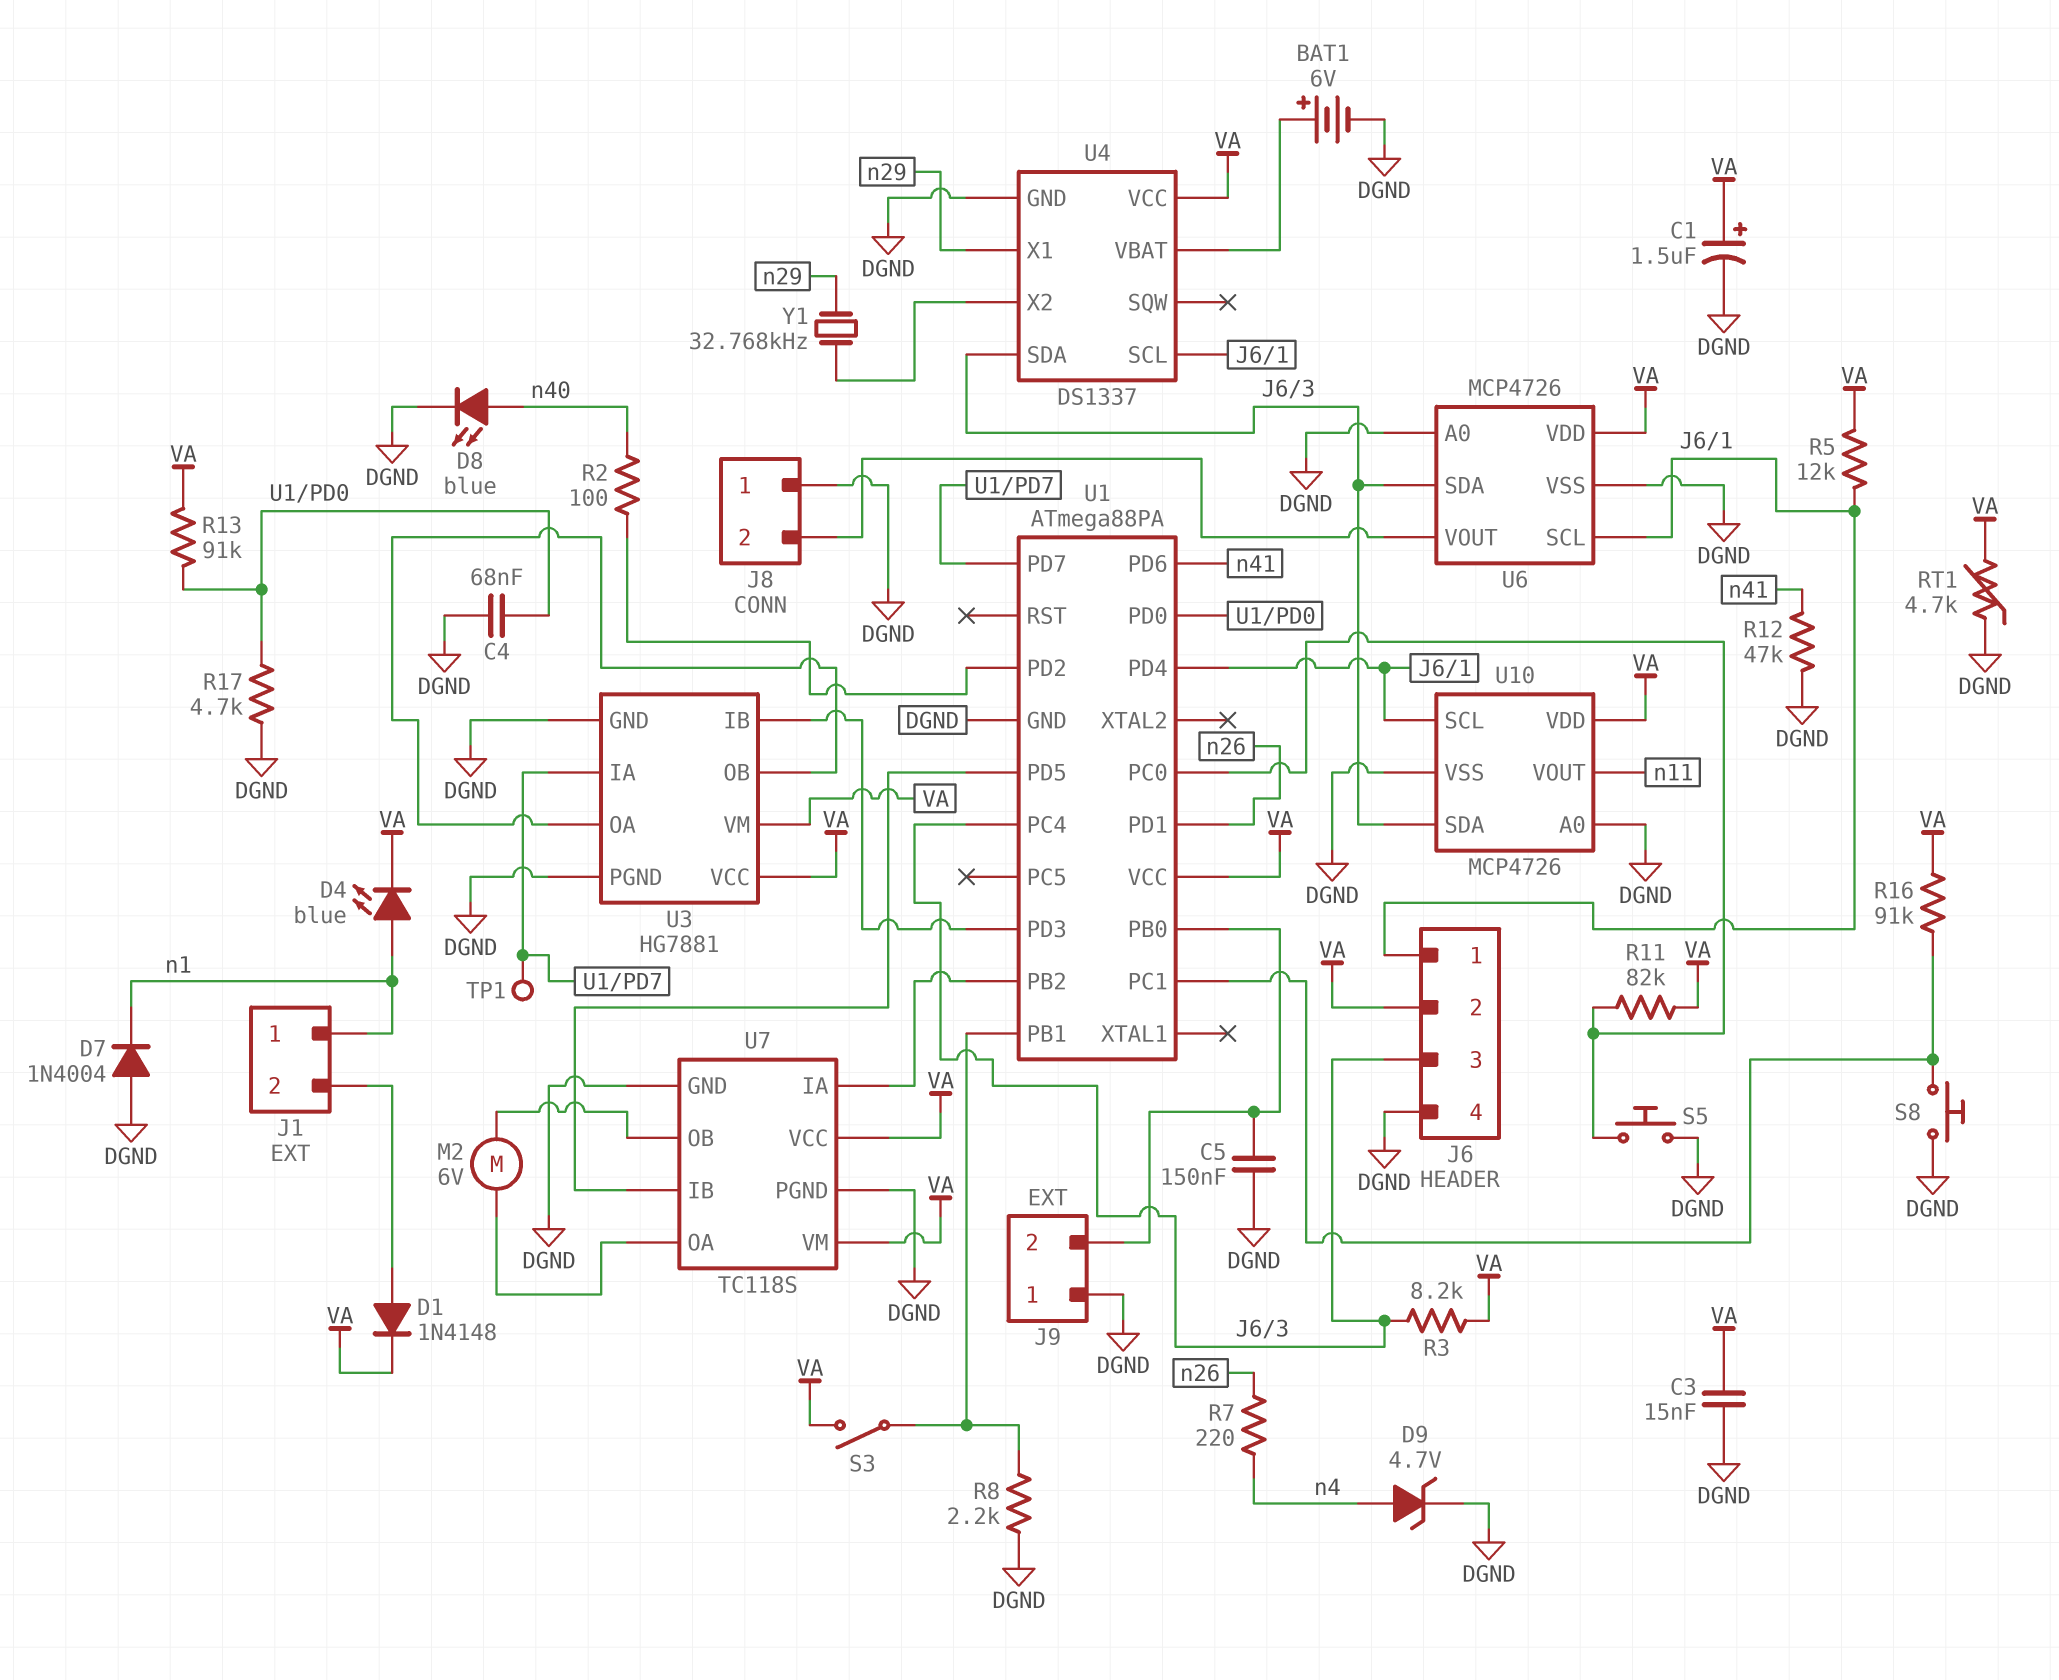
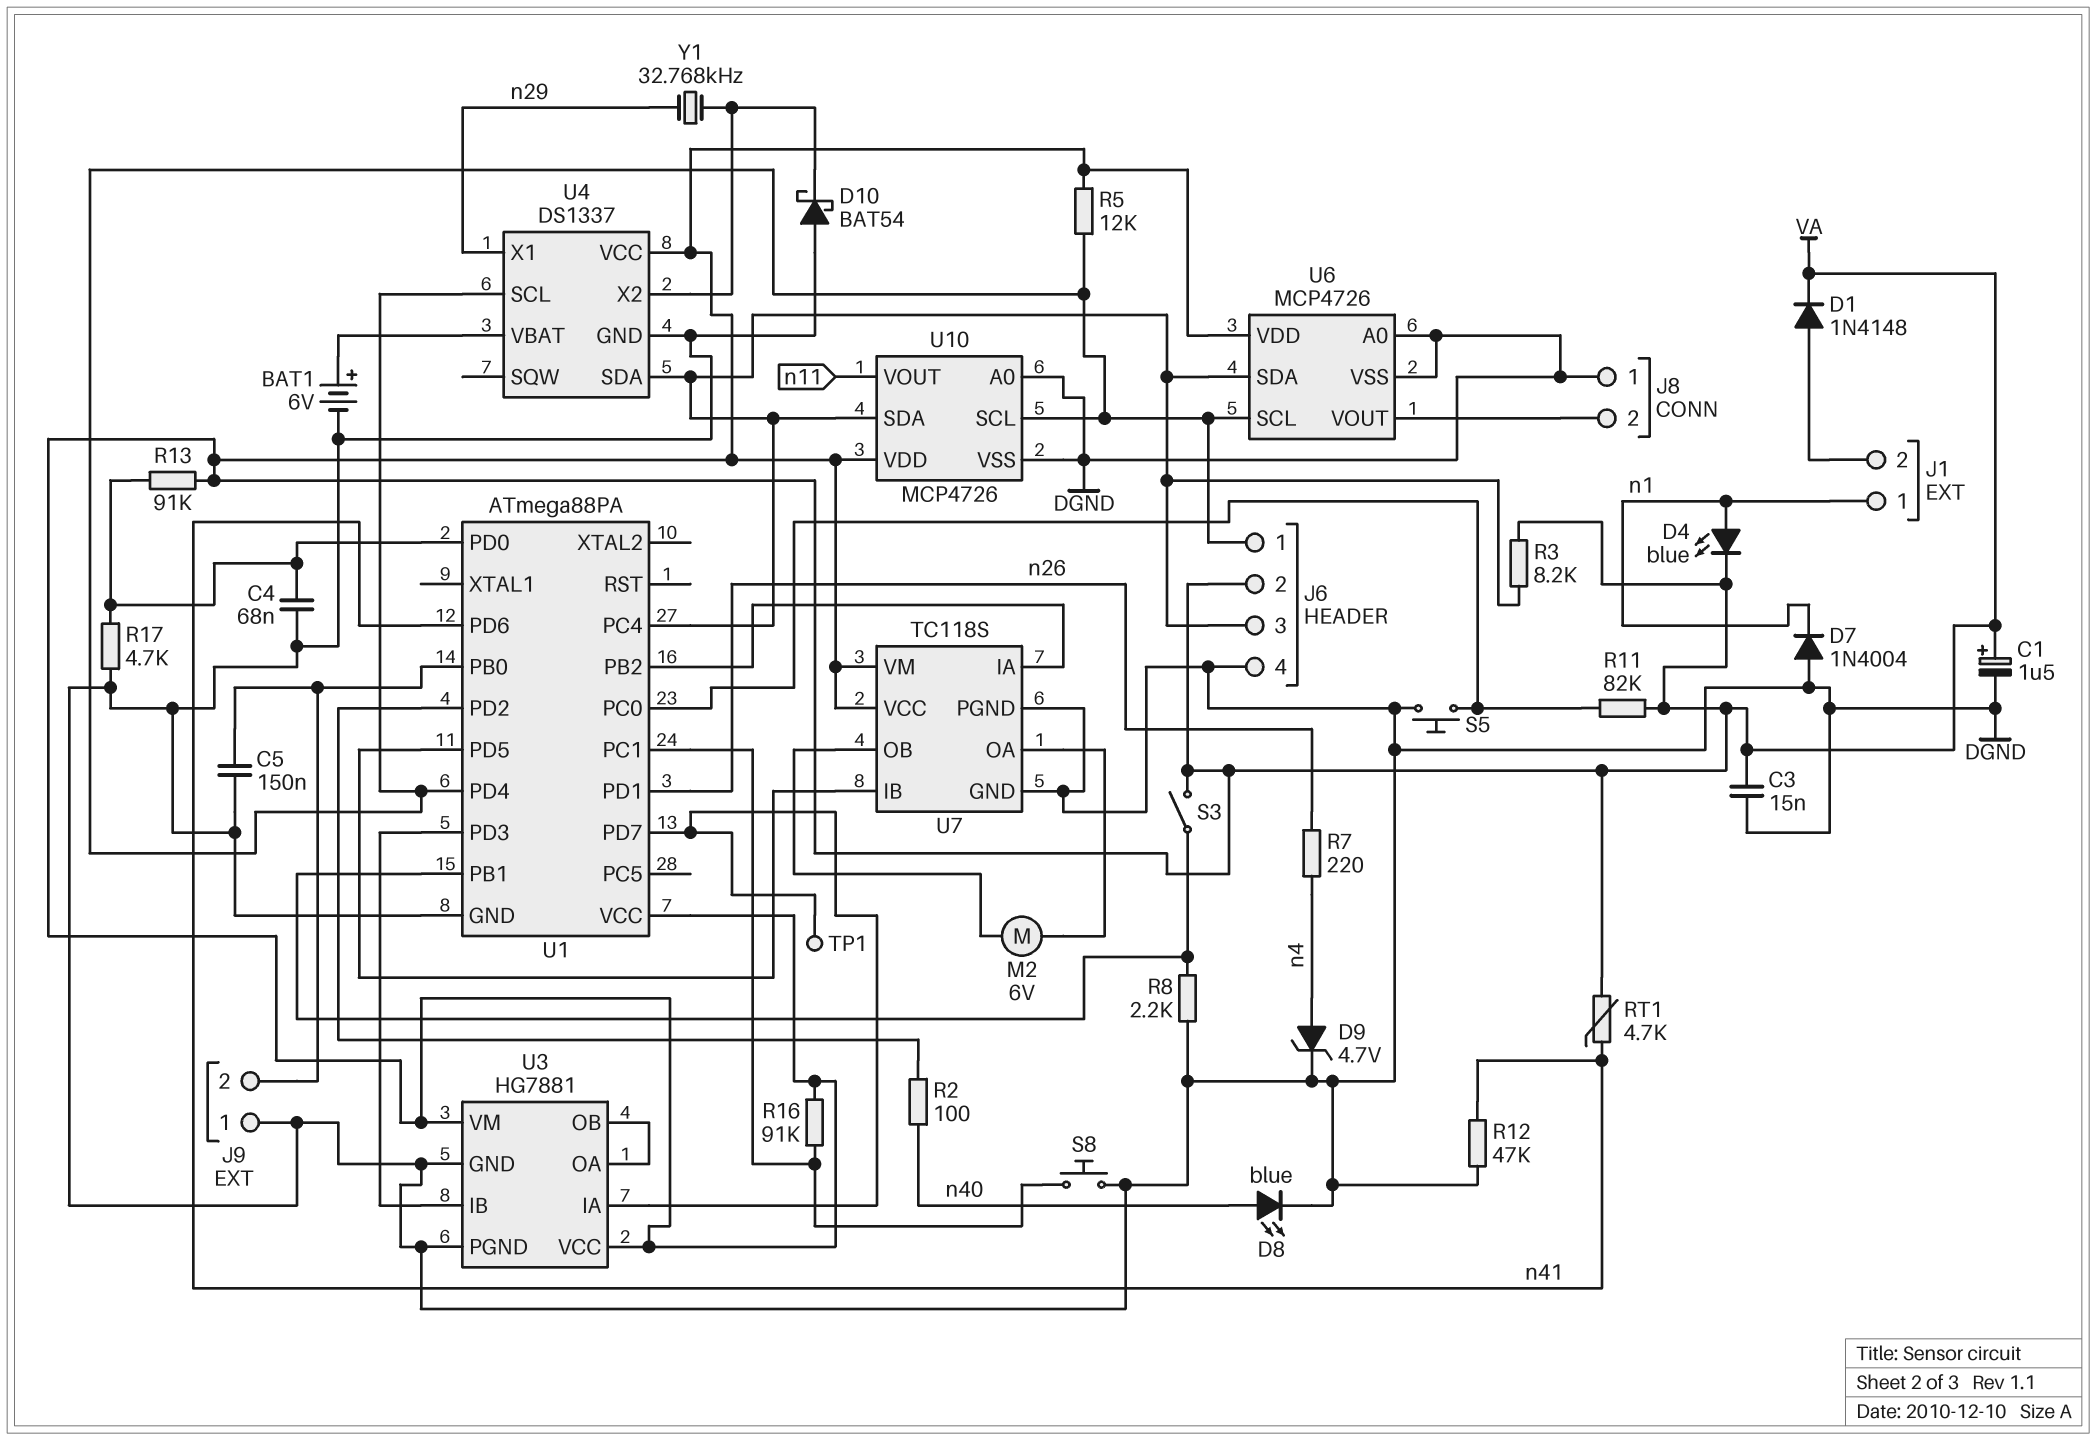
D10: none -> schottky BAT54 (A DGND, K U4/X2)
RT1: 4.7k (DGND, VA) -> 4.7k (VA, n41)

